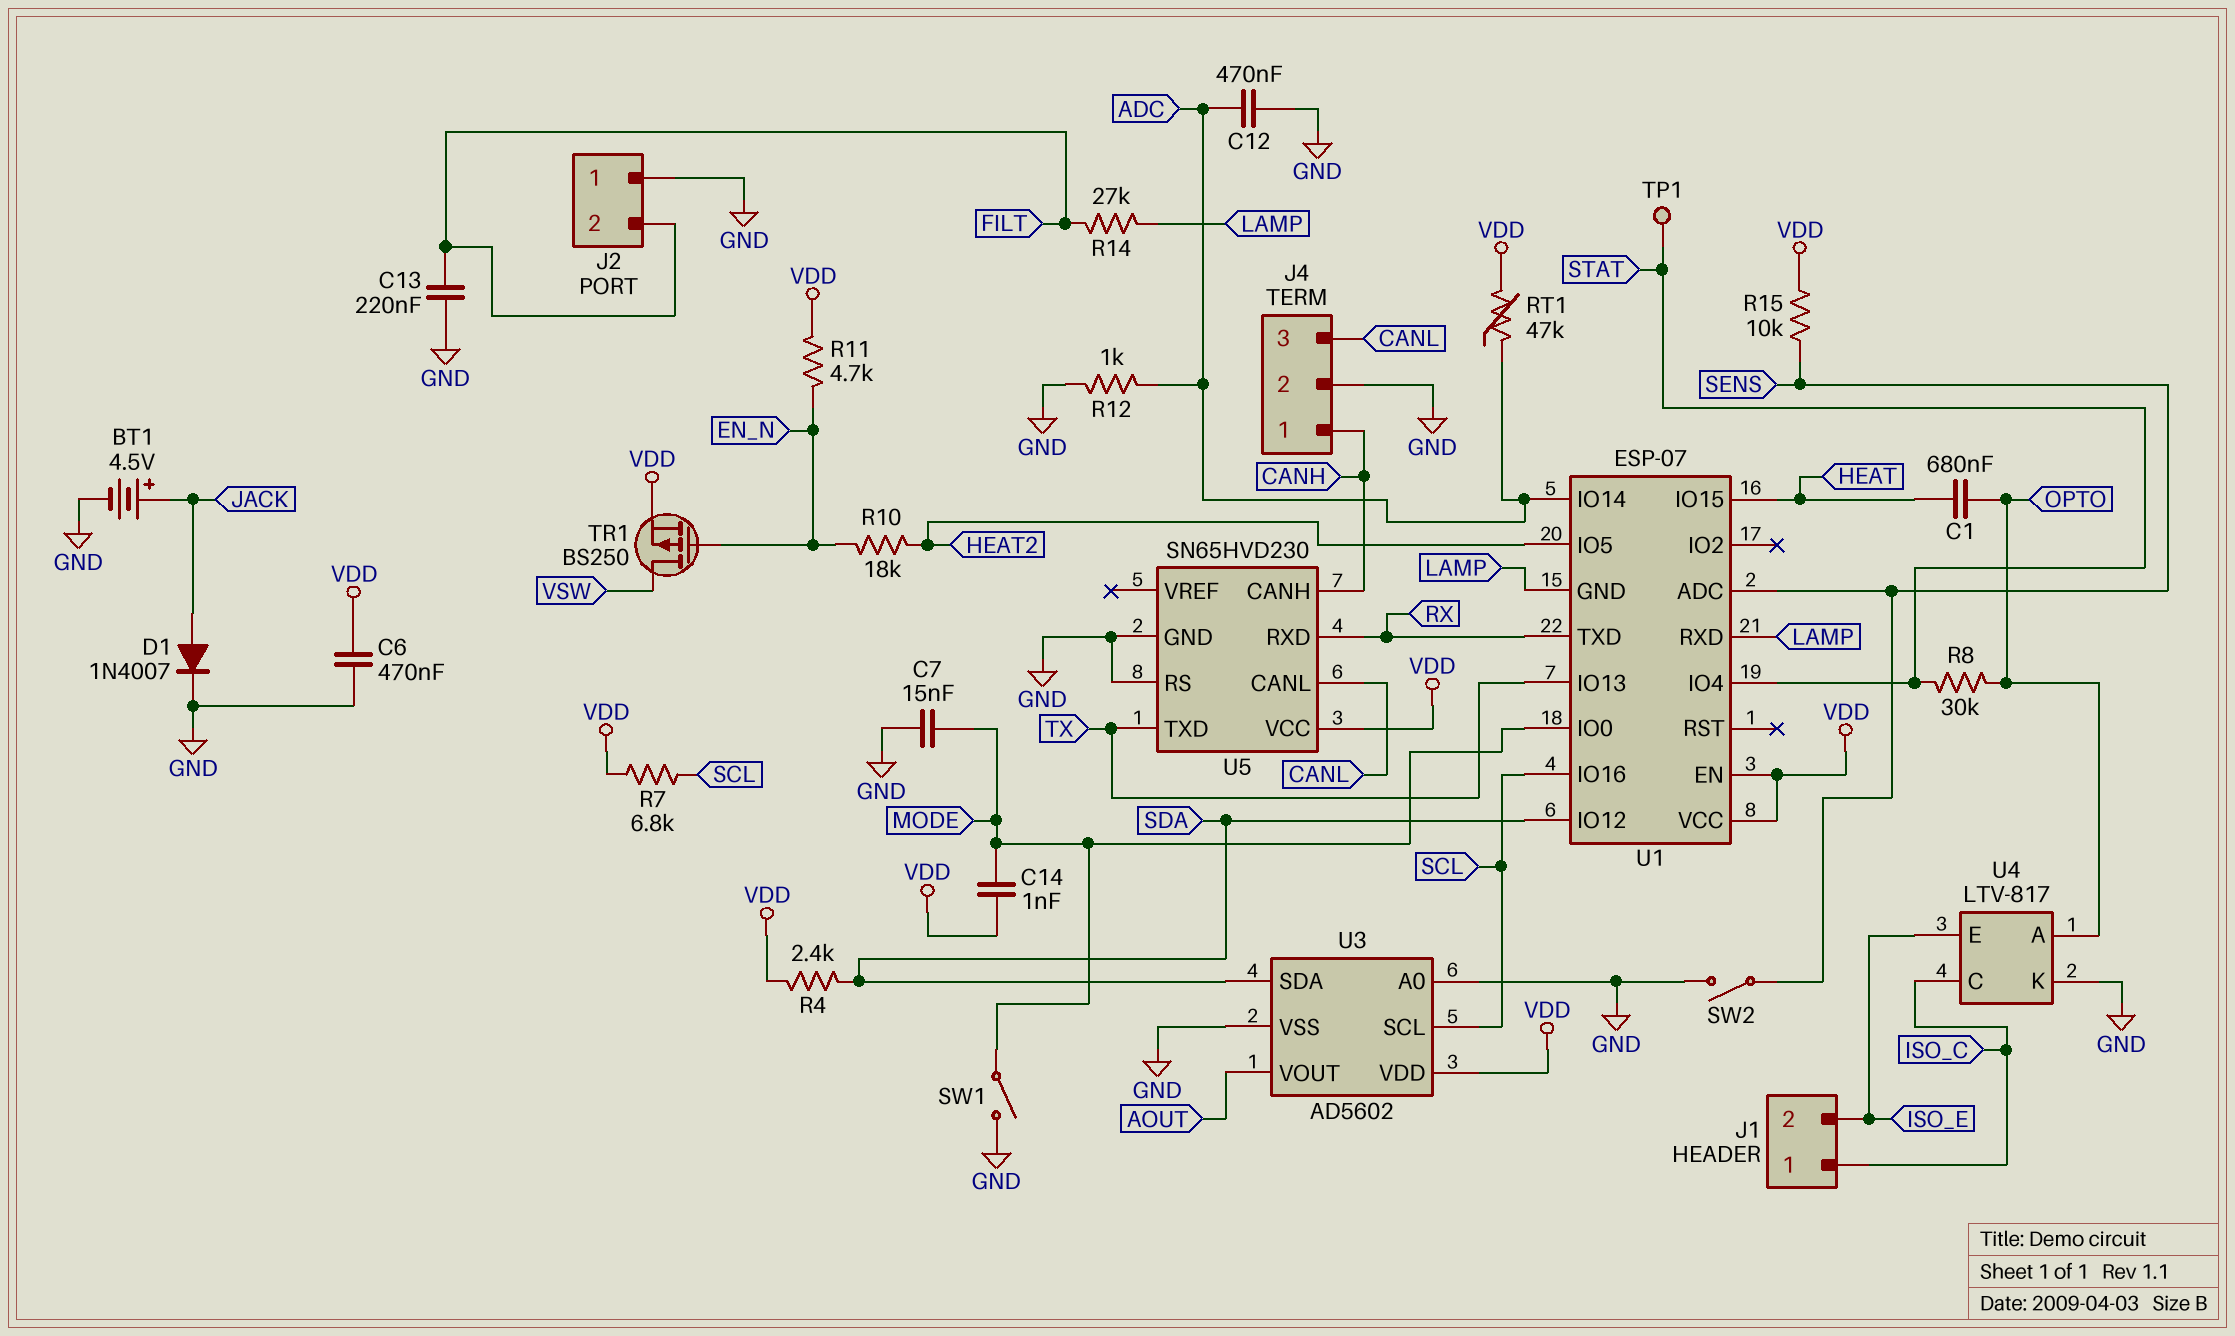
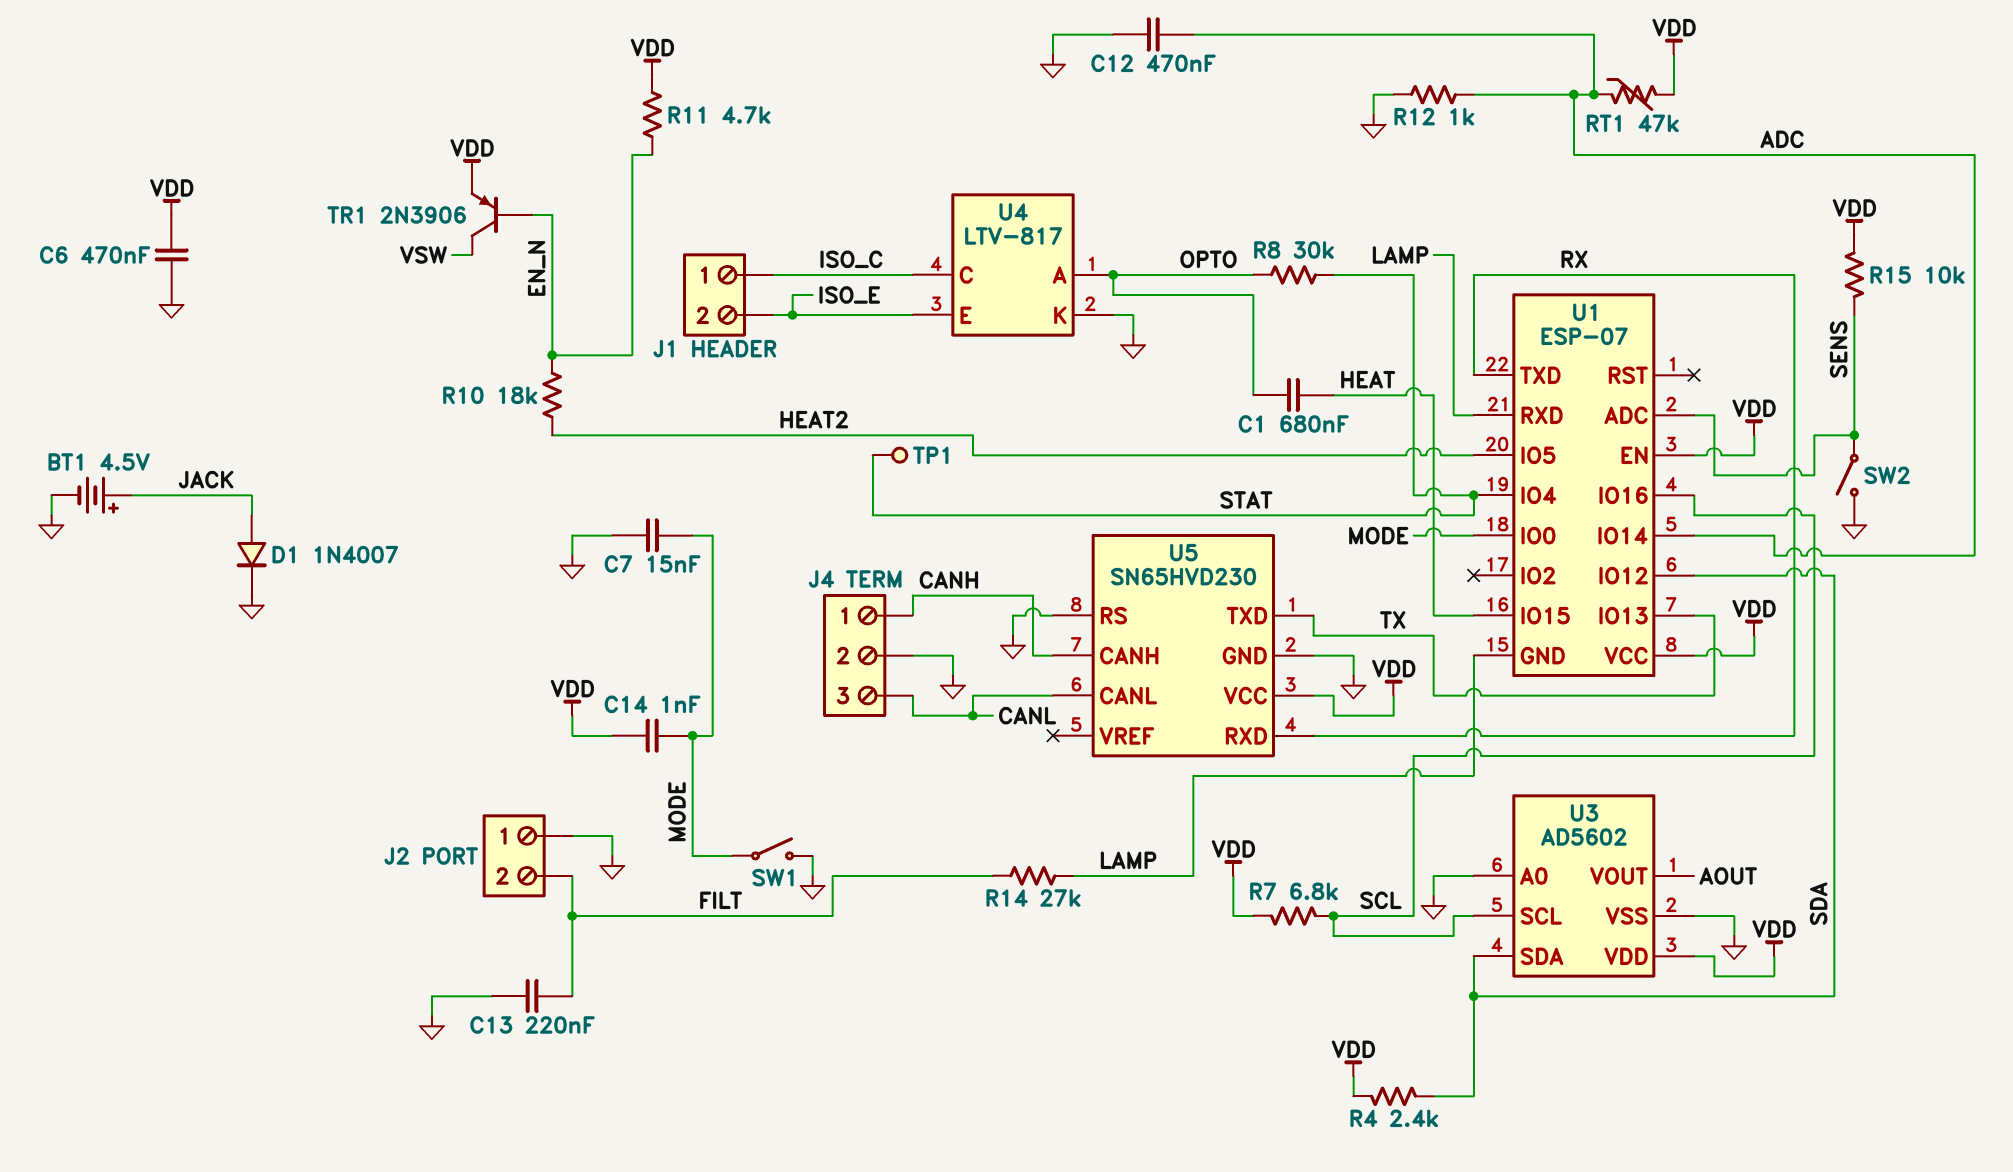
TR1: PMOS BS250 (G EN_N, D VSW, S VDD) -> PNP 2N3906 (B EN_N, C VSW, E VDD)

